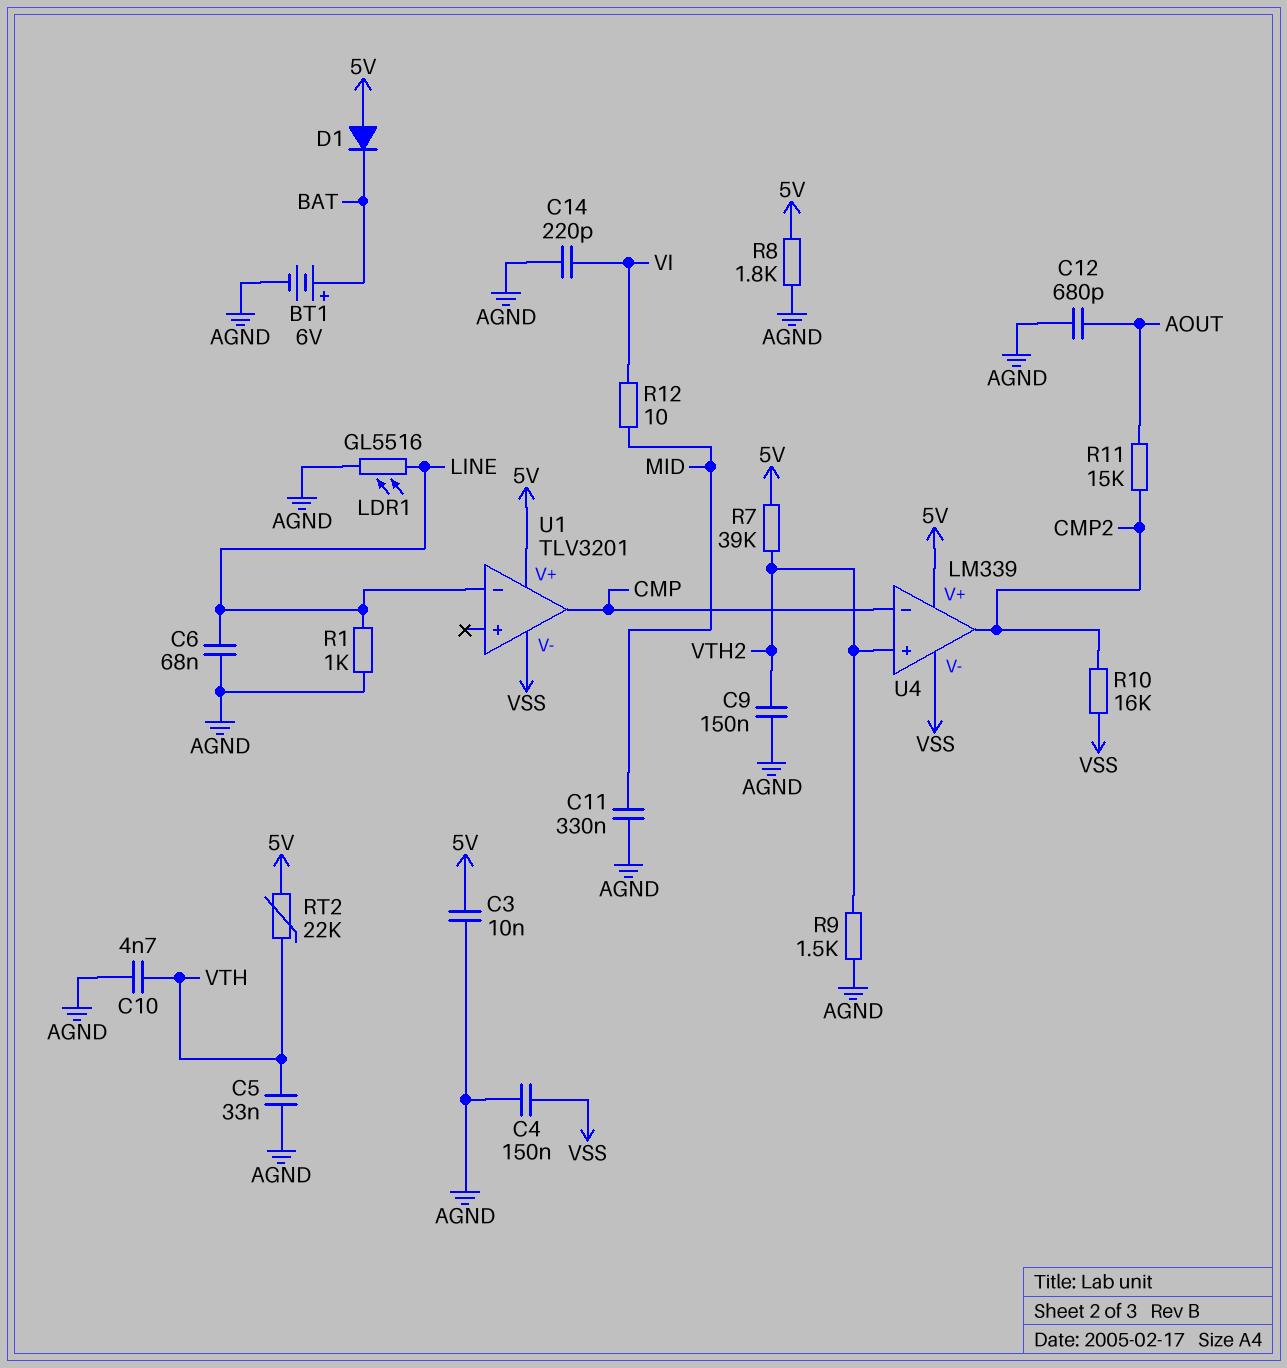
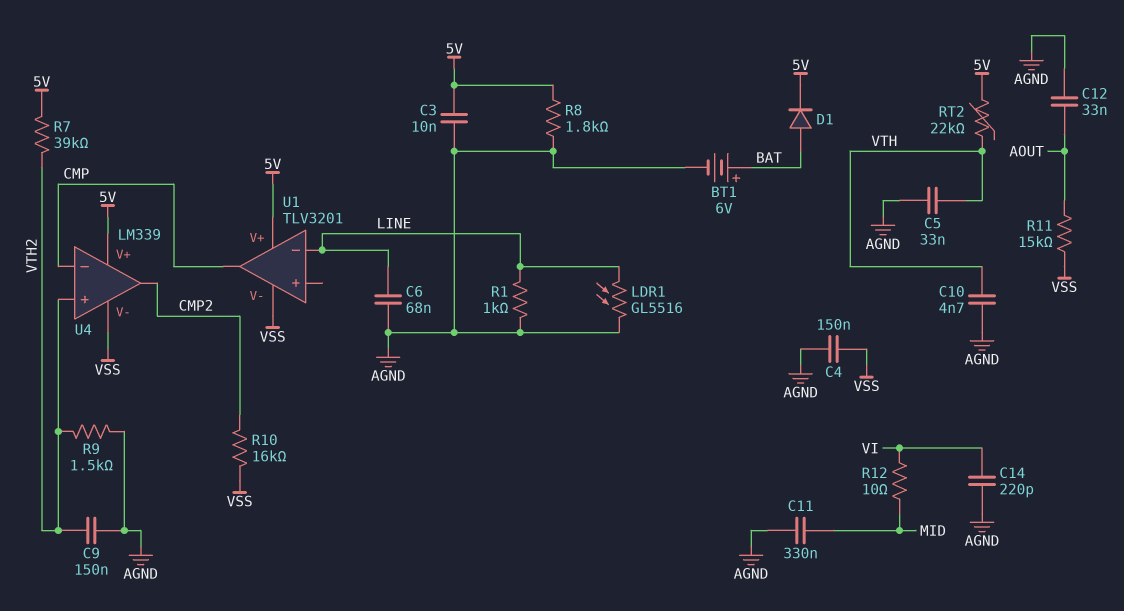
C12: 680pF (AGND, AOUT) -> 33nF (AGND, AOUT)
D1: diode (A 5V, K BAT) -> diode (A BAT, K 5V)
R11: 15k (AOUT, CMP2) -> 15k (AOUT, VSS)

